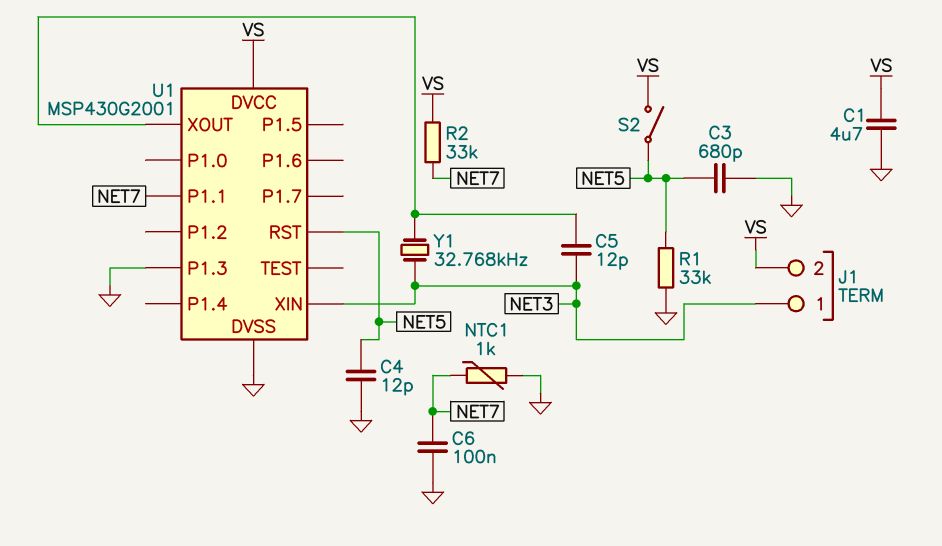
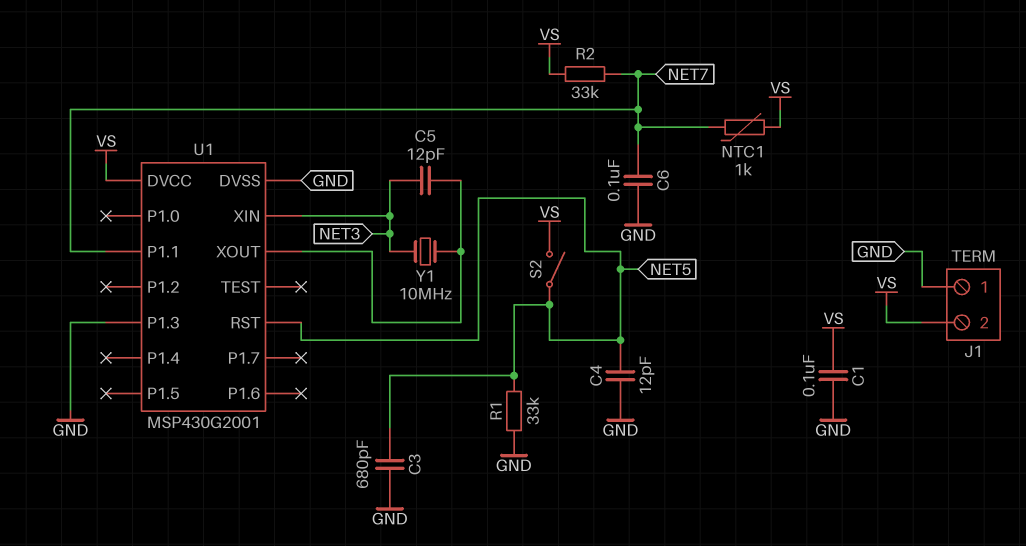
C1: 4.7uF (GND, VS) -> 100nF (GND, VS)
J1 pin 1: NET3 -> GND
NTC1: 1k (GND, NET7) -> 1k (NET7, VS)
Y1: 32.768kHz (NET3, U1/XOUT) -> 10MHz (NET3, U1/XOUT)

